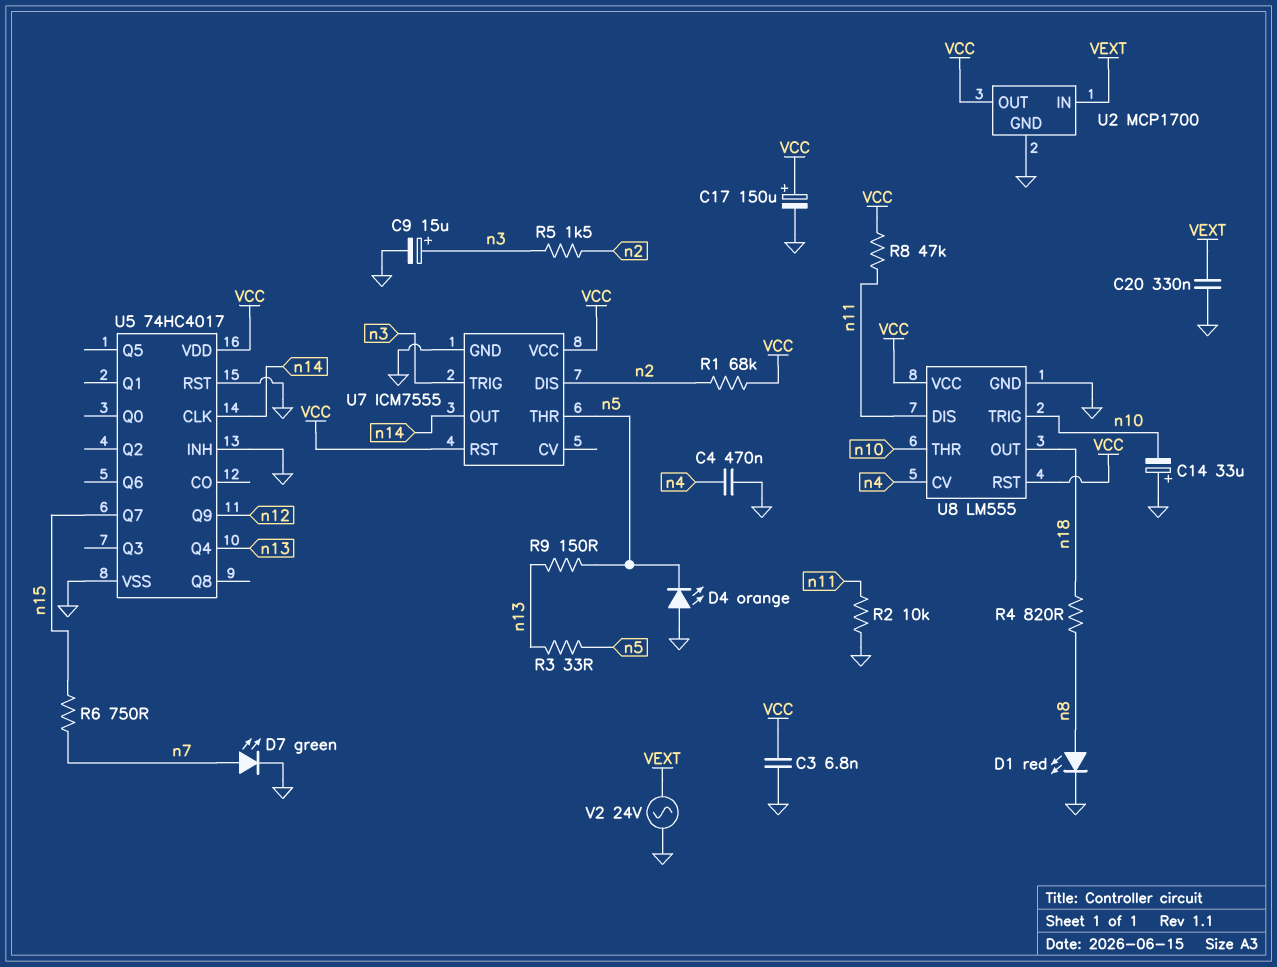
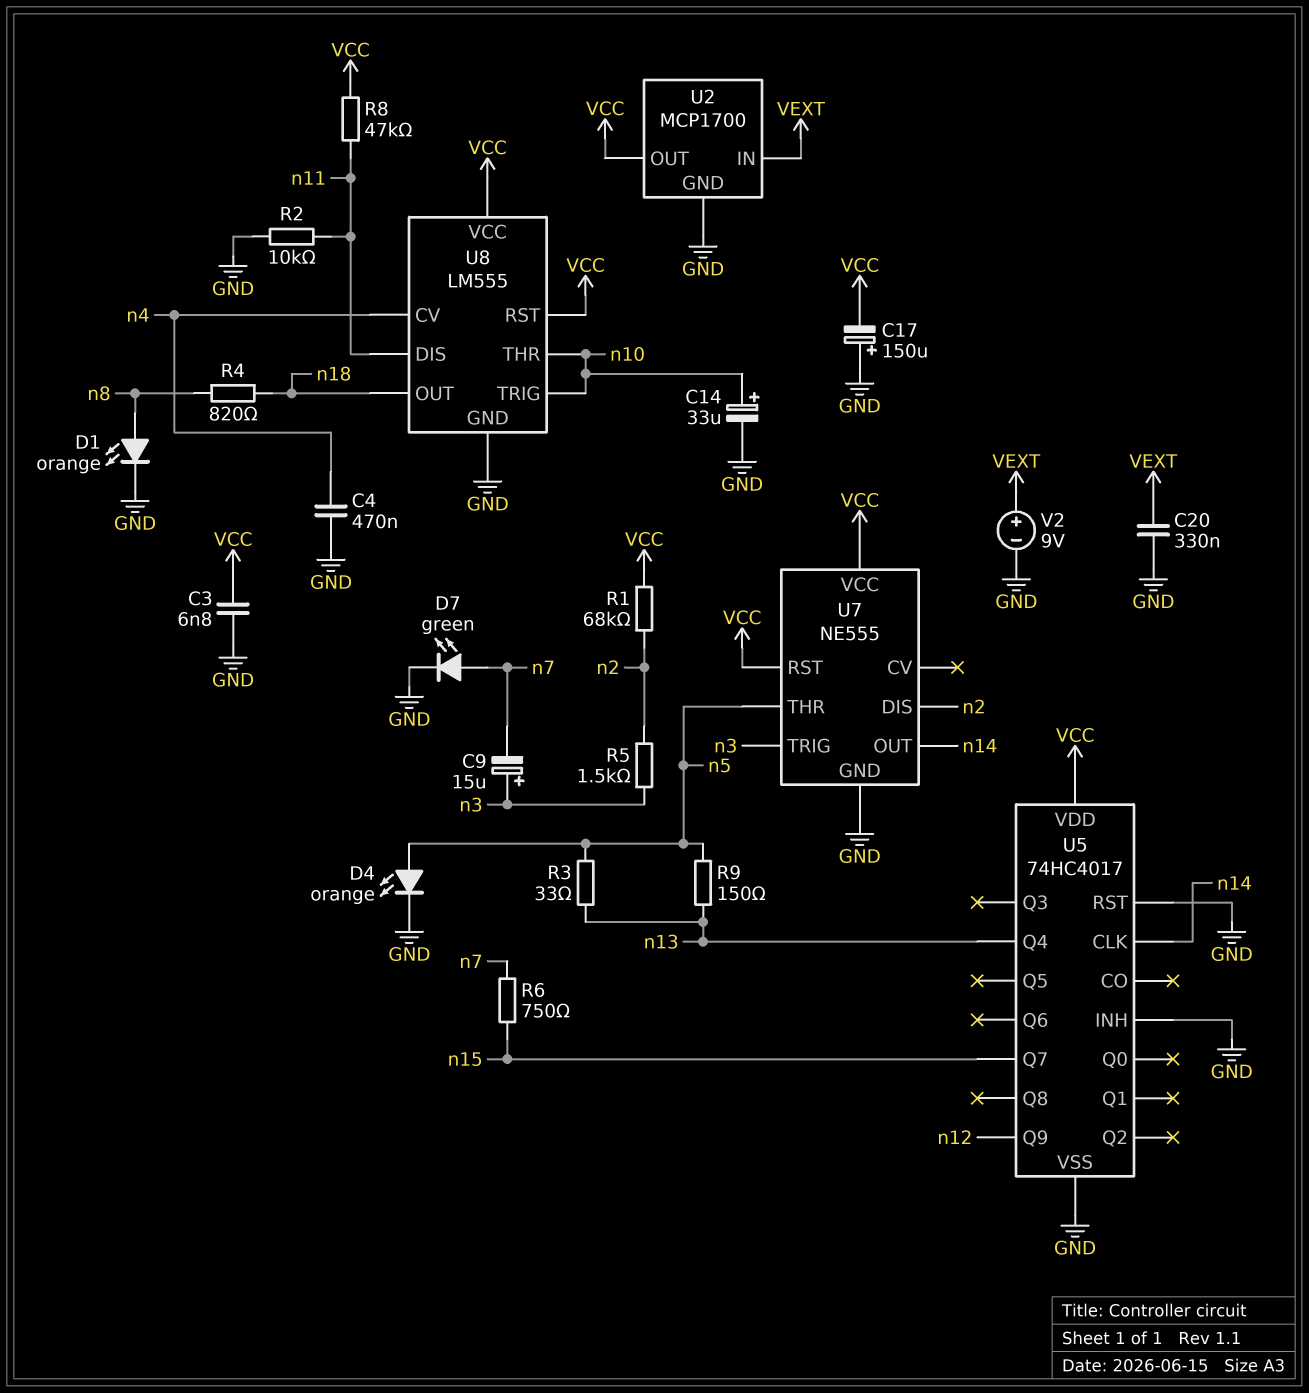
C9: 15uF (plus n3, minus GND) -> 15uF (plus n3, minus n7)
C14: 33uF (plus GND, minus n10) -> 33uF (plus n10, minus GND)
C17: 150uF (plus VCC, minus GND) -> 150uF (plus GND, minus VCC)
D1: LED red (A n8, K GND) -> LED orange (A n8, K GND)
D4: LED orange (A GND, K n5) -> LED orange (A n5, K GND)
U7: ICM7555 -> NE555
V2: AC 24V (GND, VEXT) -> 9V (plus VEXT, minus GND)

